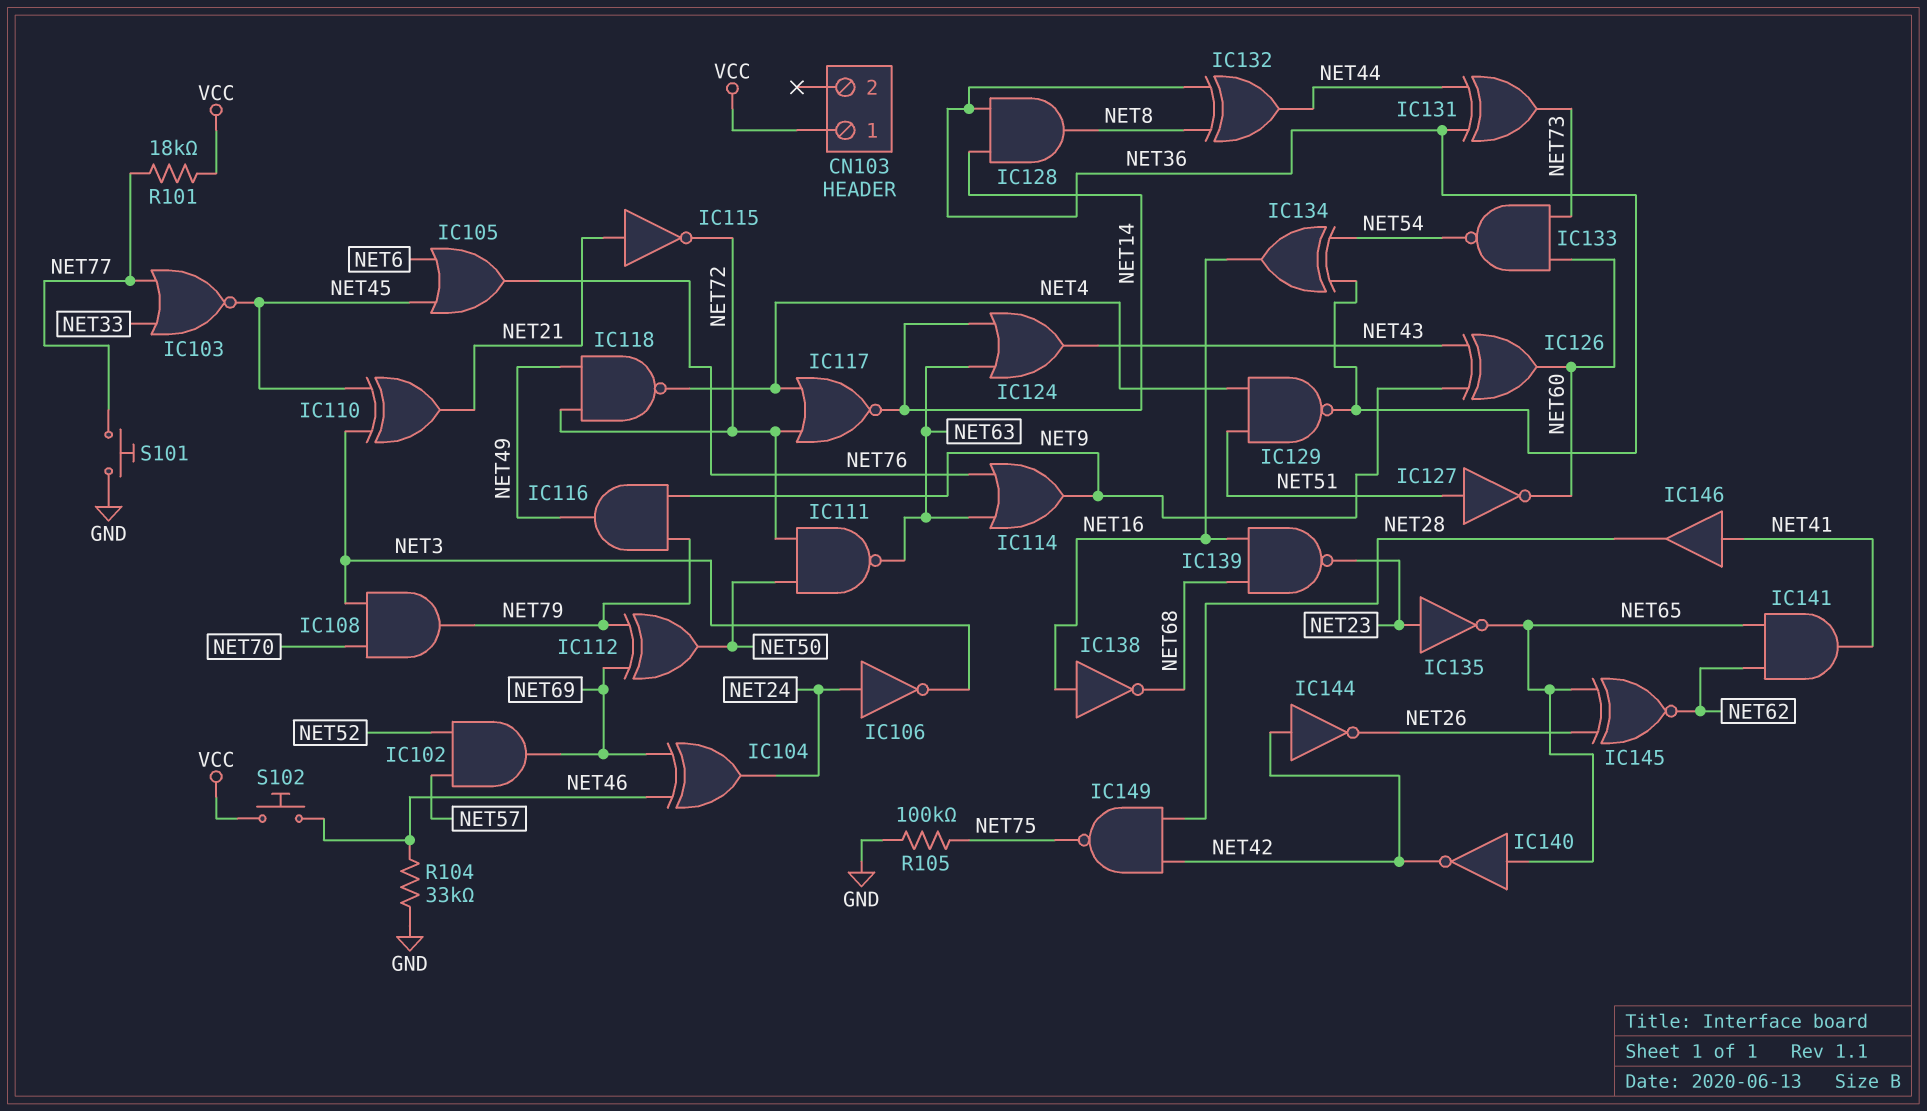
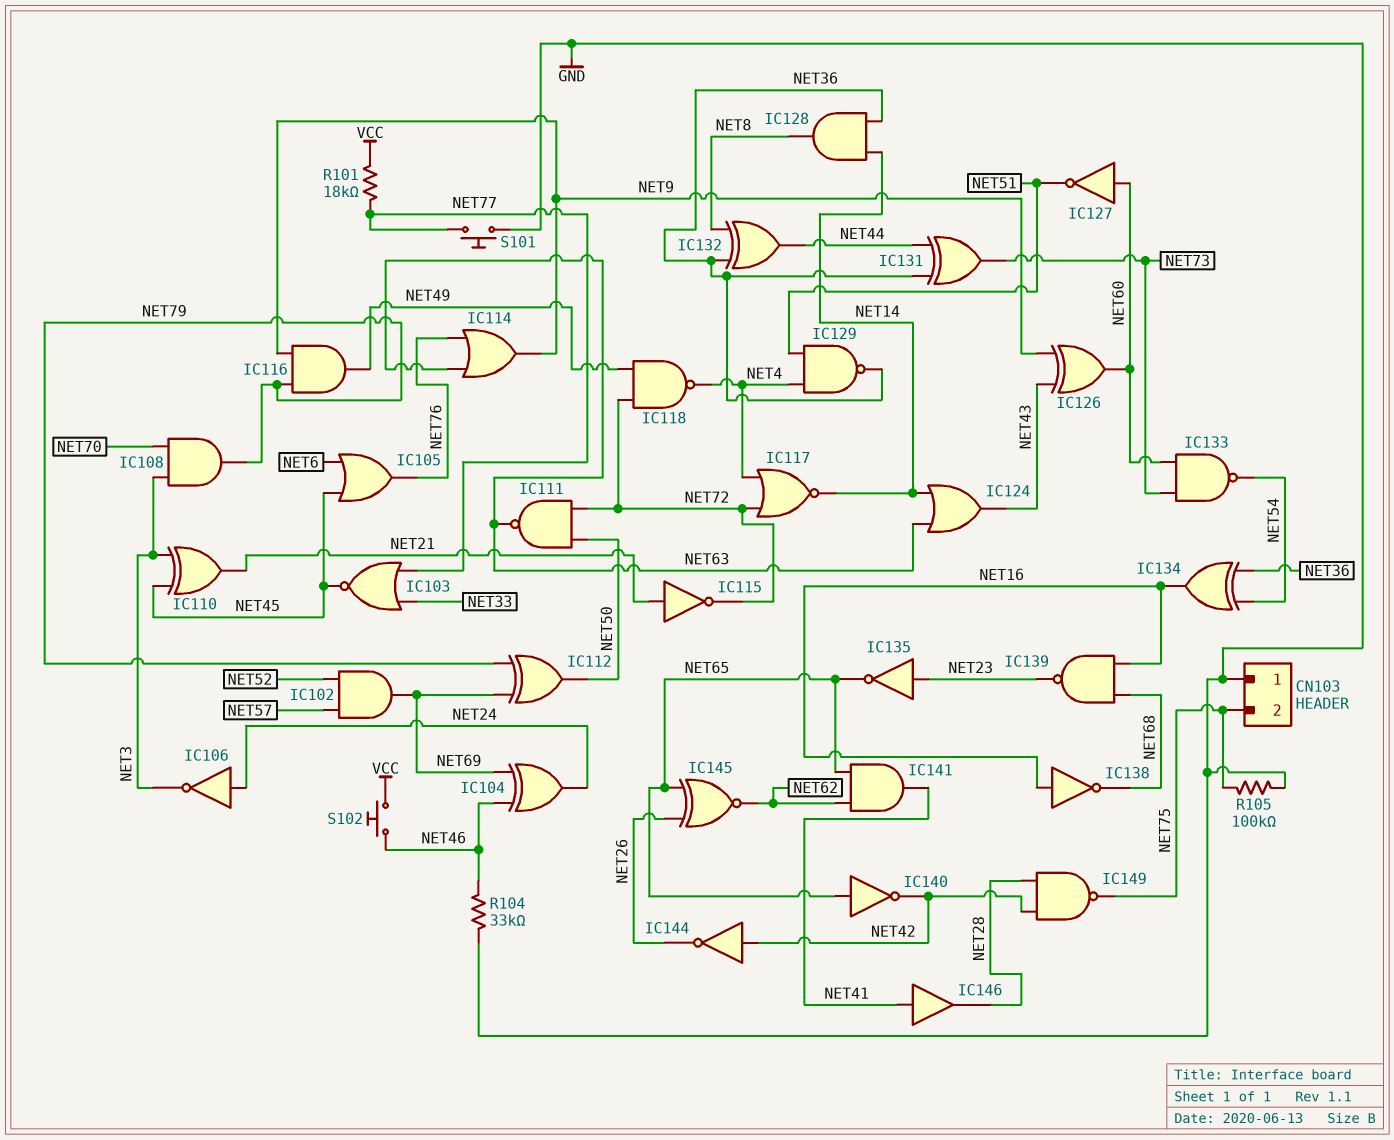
CN103 pin 1: VCC -> GND
CN103 pin 2: none -> NET75
IC127: NOT (in NET51, out NET60) -> NOT (in NET60, out NET51)

